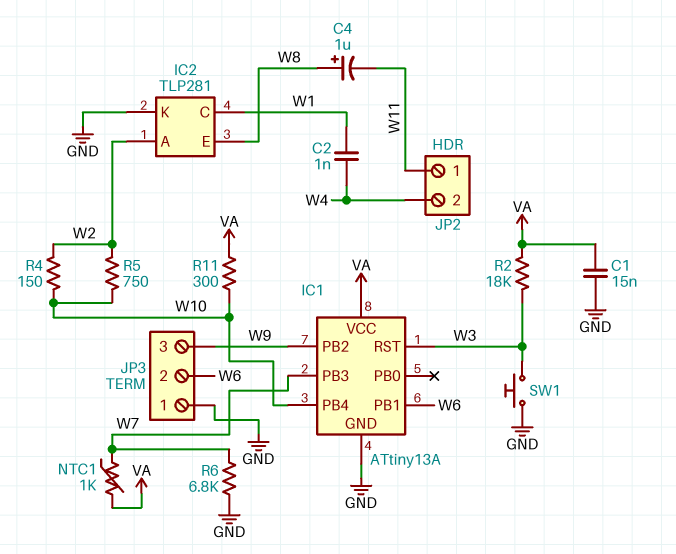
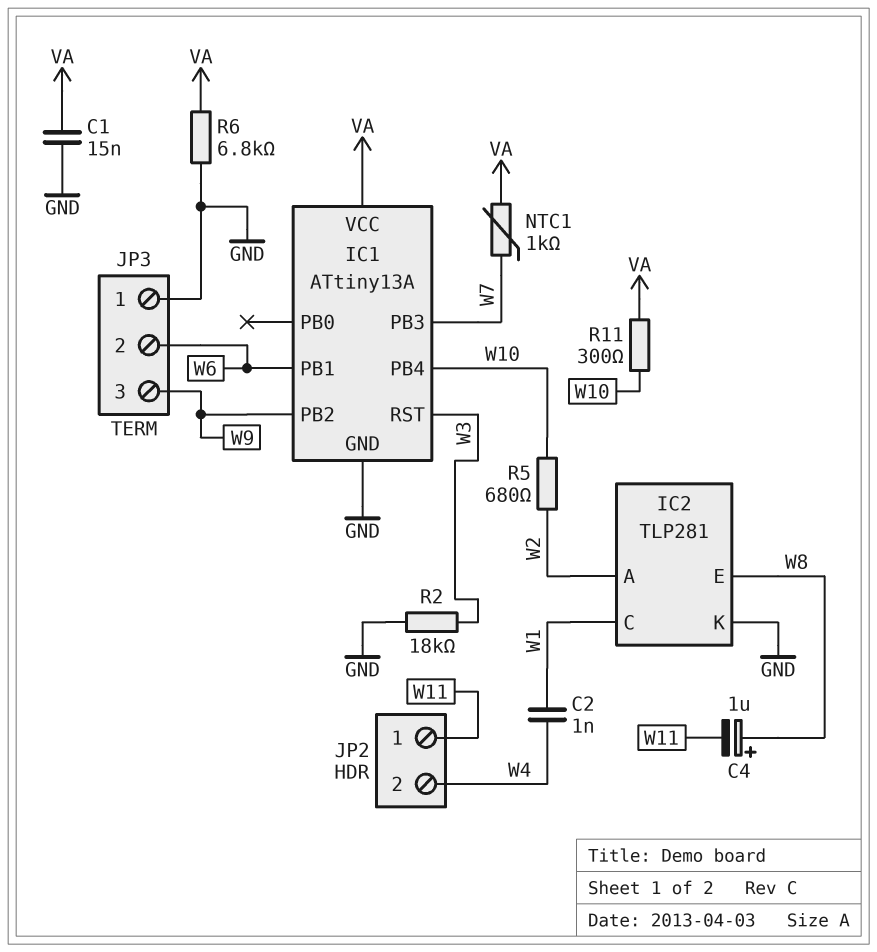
R2: 18k (VA, W3) -> 18k (GND, W3)
R4: 150 (W2, W10) -> none
R5: 750 (W2, W10) -> 680 (W2, W10)
R6: 6.8k (GND, W7) -> 6.8k (GND, VA)
SW1: button (GND, W3) -> none

